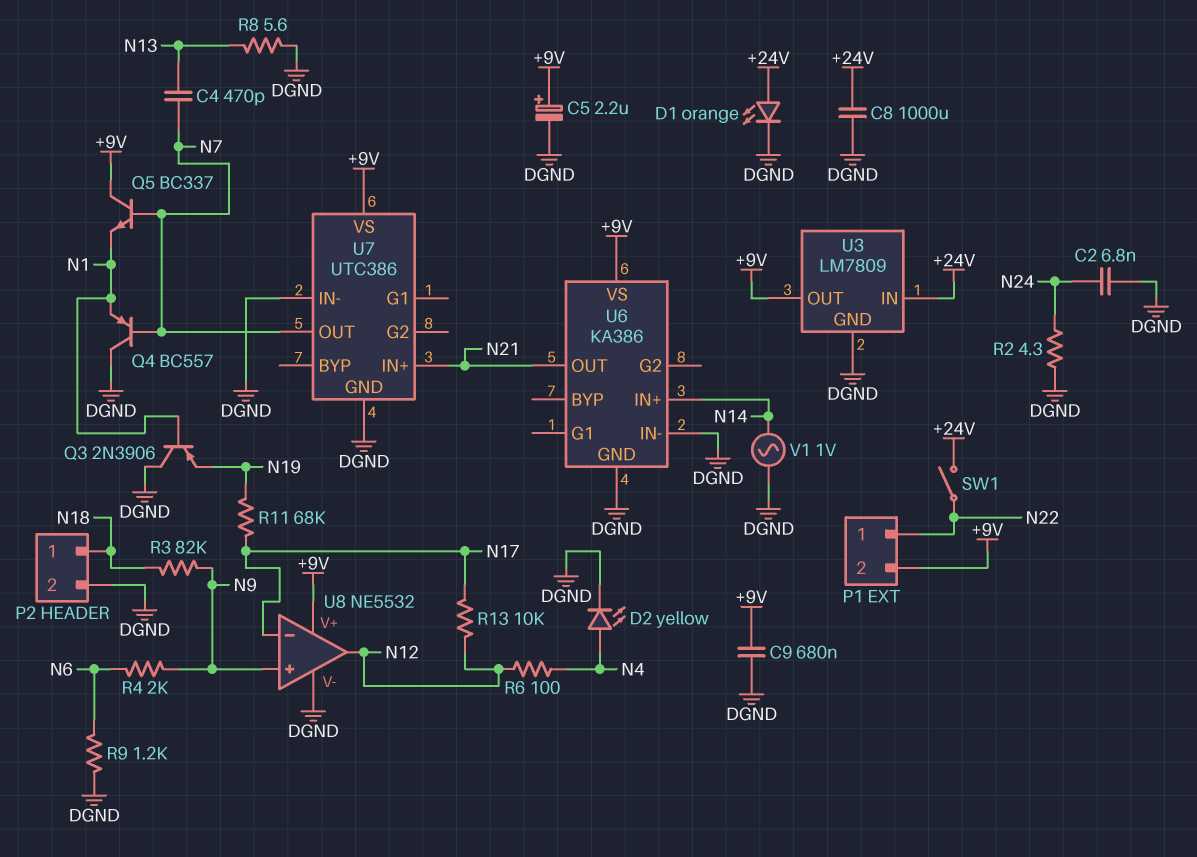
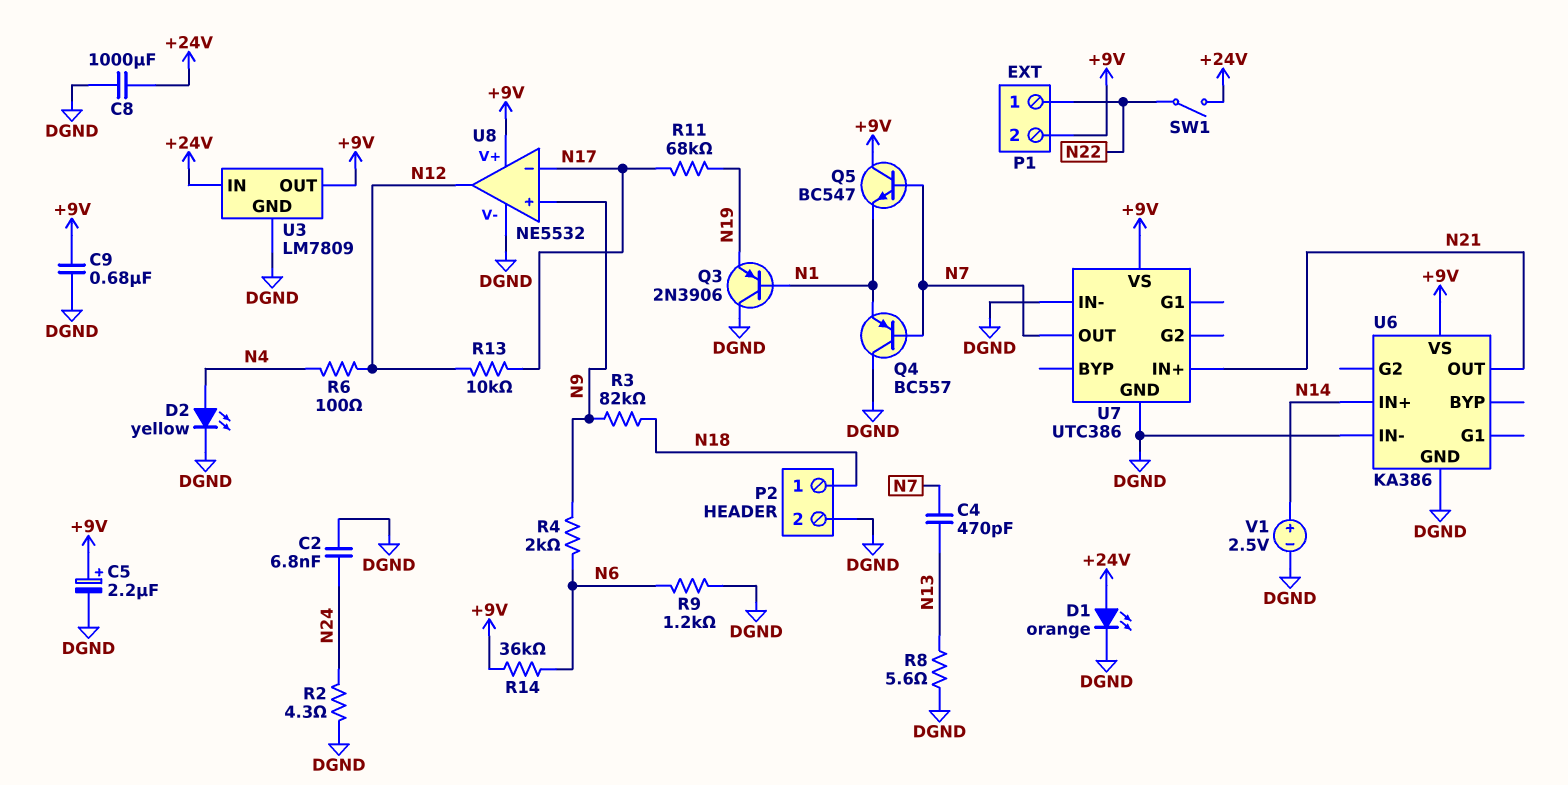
Q5: NPN BC337 (B N7, C +9V, E N1) -> NPN BC547 (B N7, C +9V, E N1)
R14: none -> 36k (+9V, N6)
V1: AC 1V (DGND, N14) -> 2.5V (plus N14, minus DGND)

